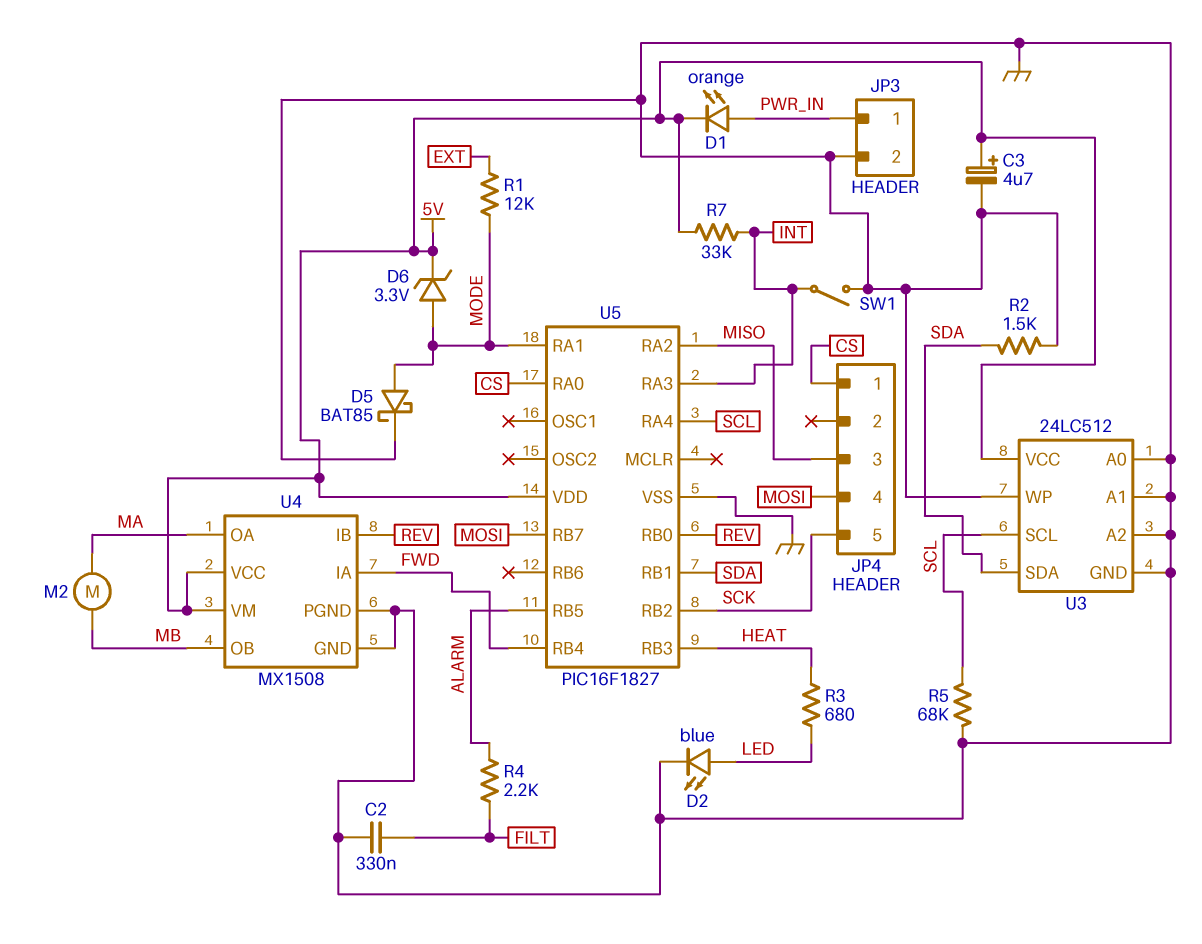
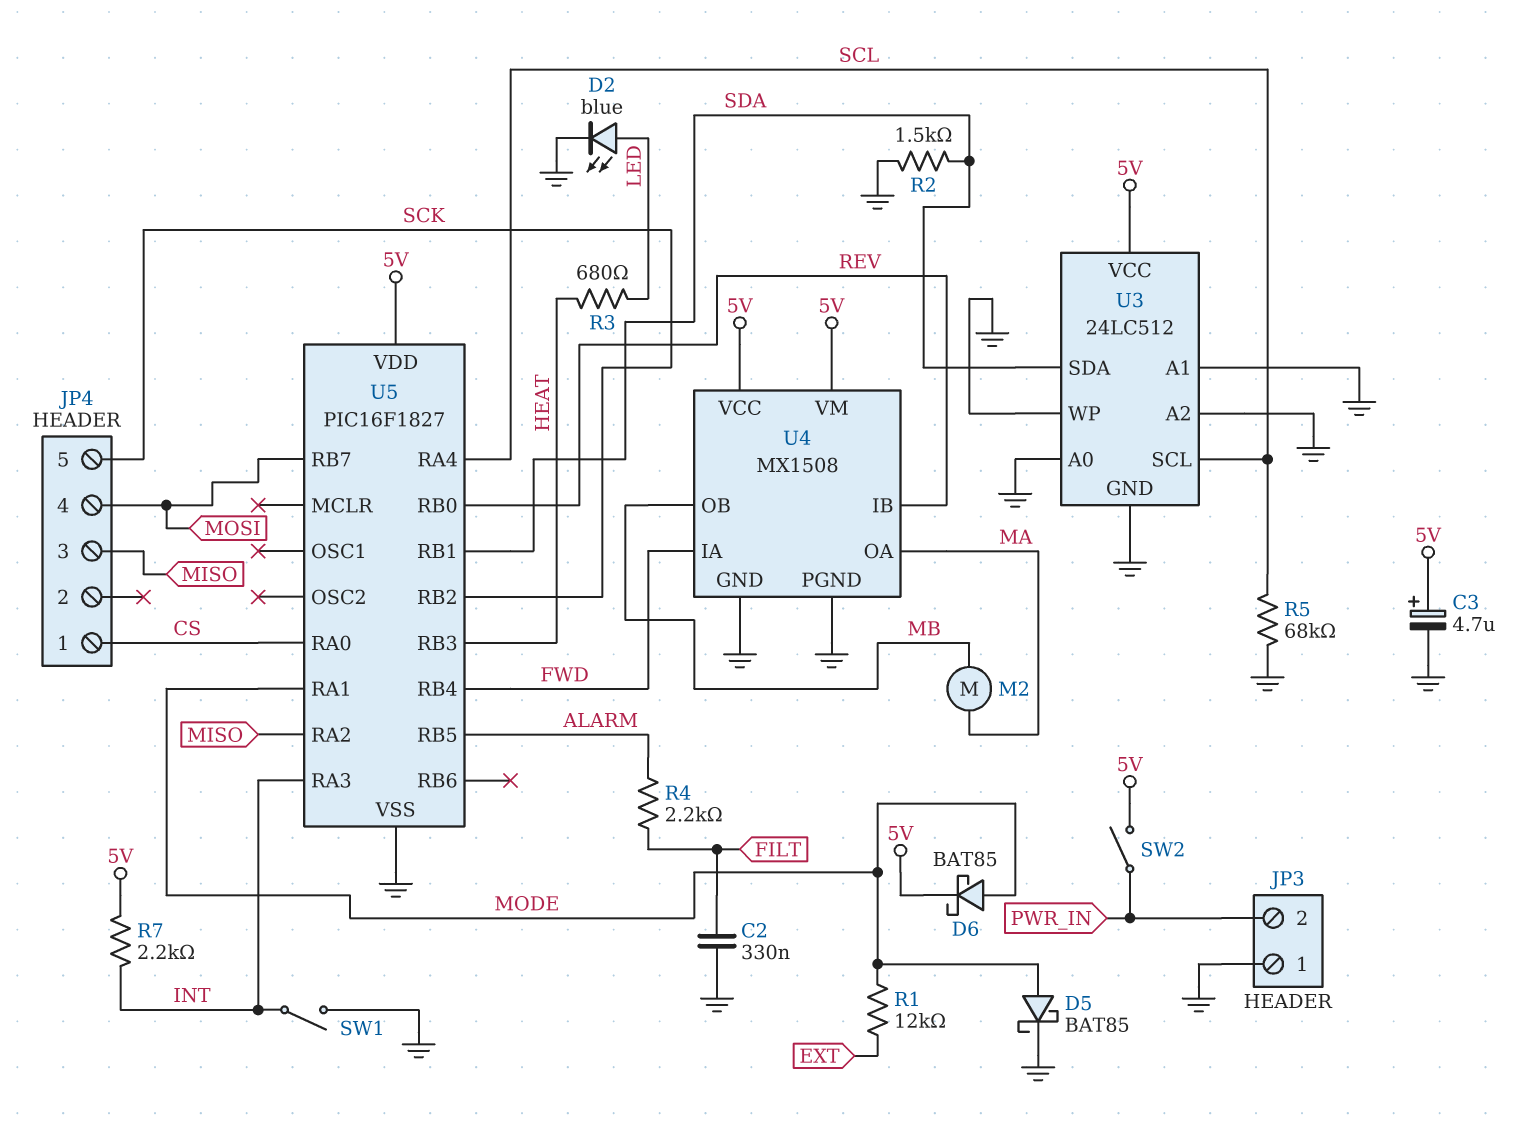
D1: LED orange (A PWR_IN, K 5V) -> none
D6: zener 3.3V (A MODE, K 5V) -> schottky BAT85 (A MODE, K 5V)
JP3 pin 1: PWR_IN -> GND
JP3 pin 2: GND -> PWR_IN
R7: 33k (5V, INT) -> 2.2k (5V, INT)
SW2: none -> switch (5V, PWR_IN)

